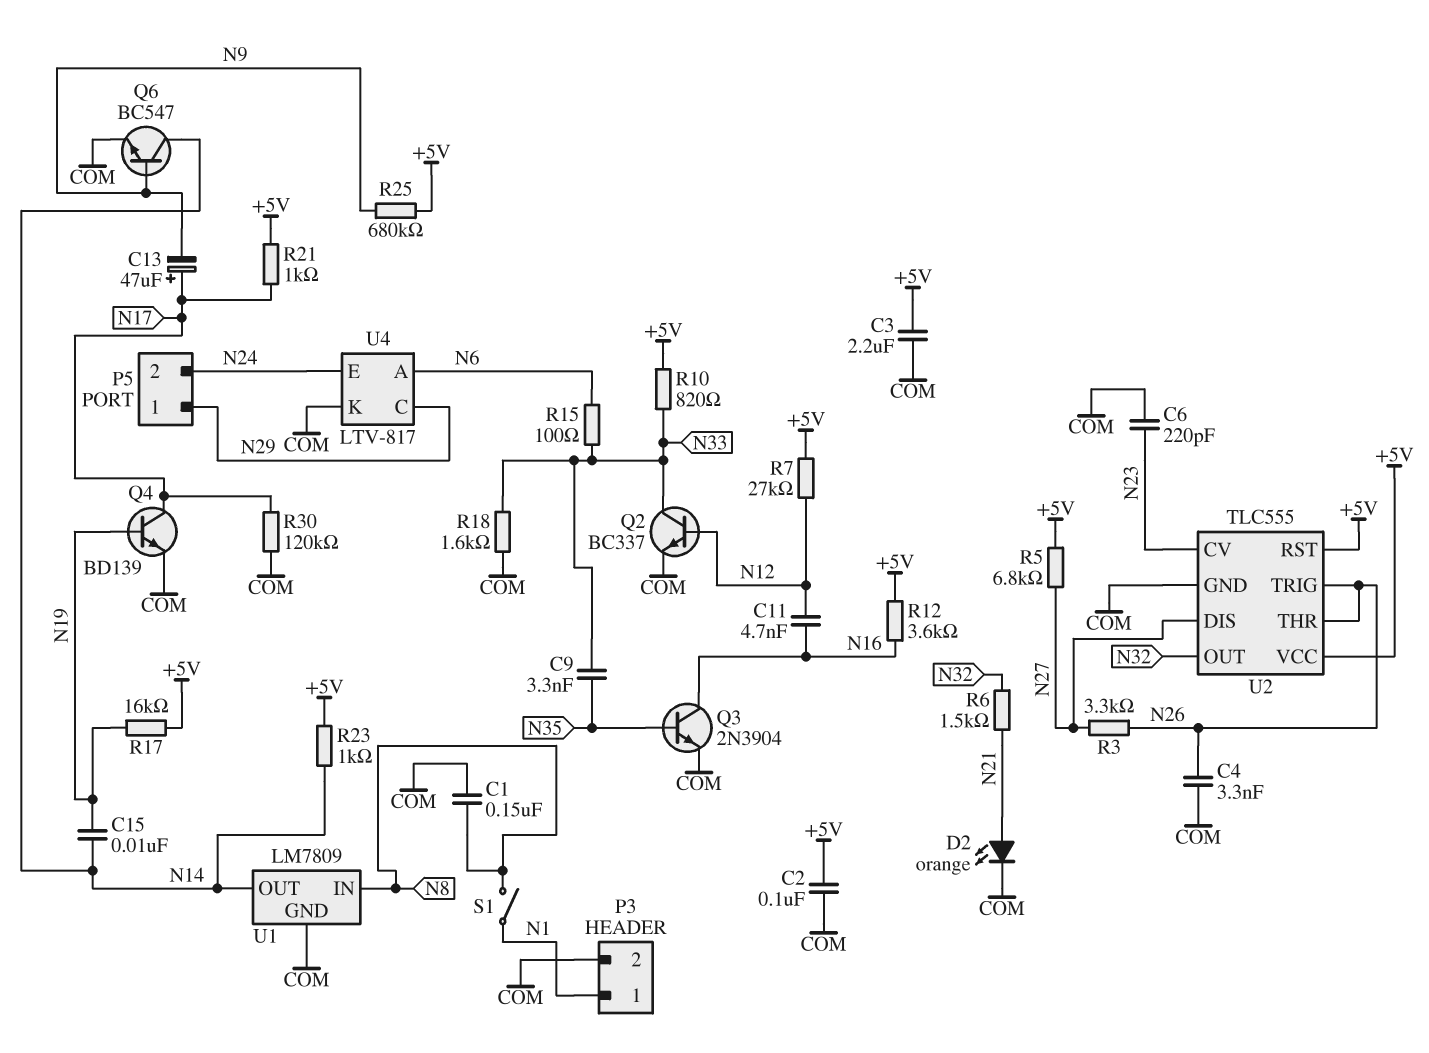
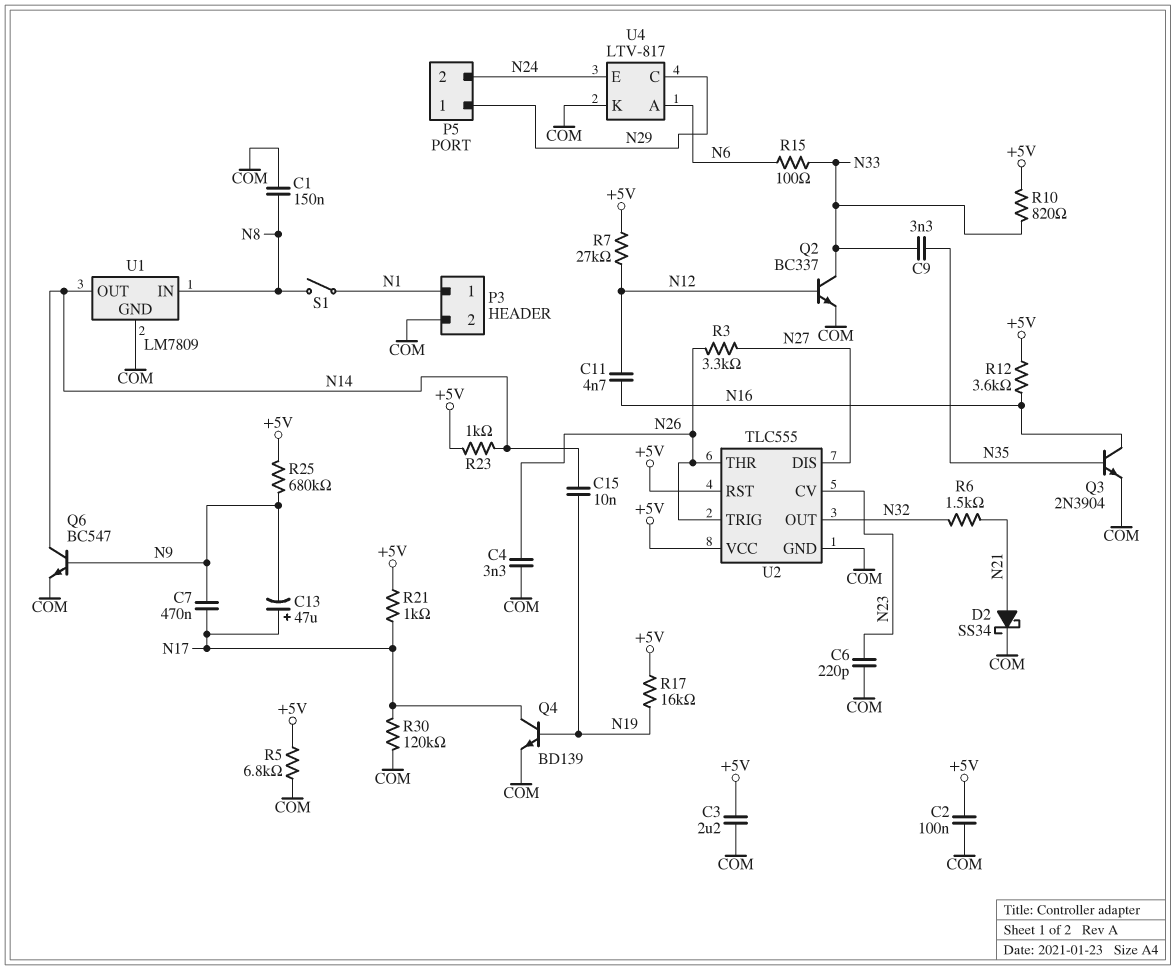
C7: none -> 470nF (N9, N17)
D2: LED orange (A N21, K COM) -> schottky SS34 (A N21, K COM)
R5: 6.8k (+5V, N27) -> 6.8k (+5V, COM)
R18: 1.6k (COM, N33) -> none

